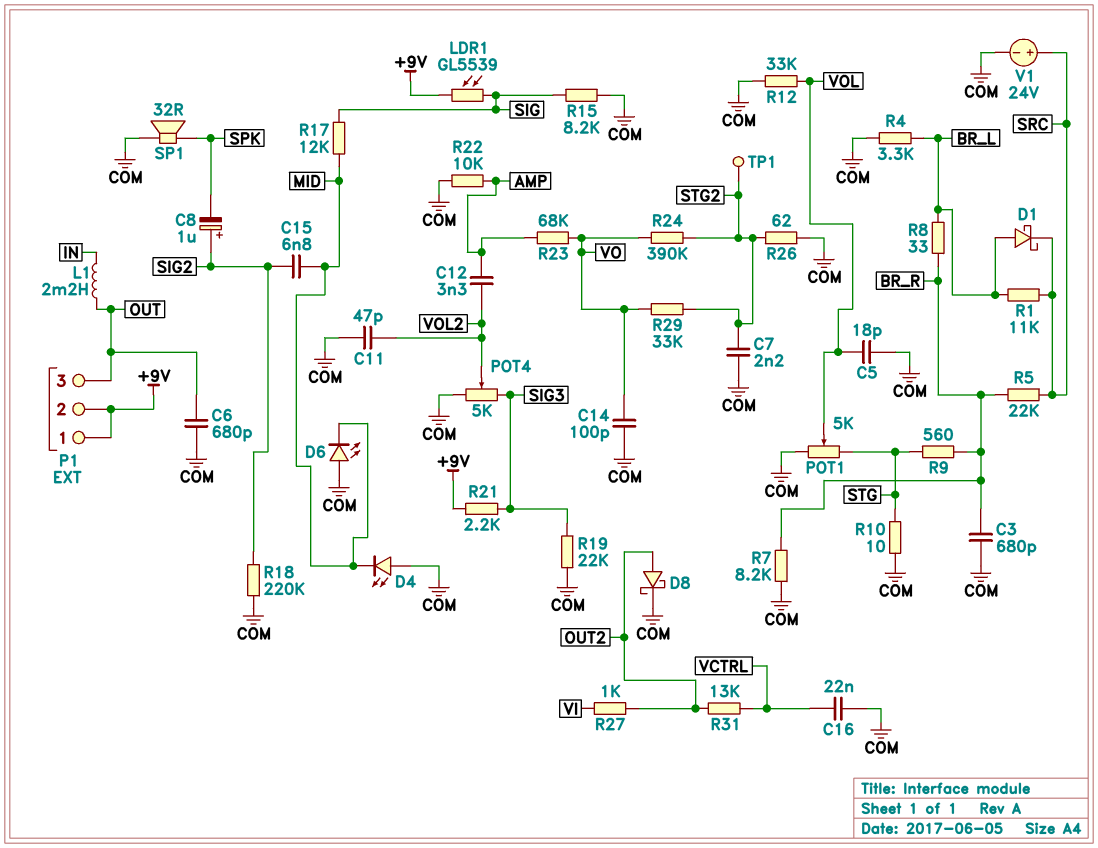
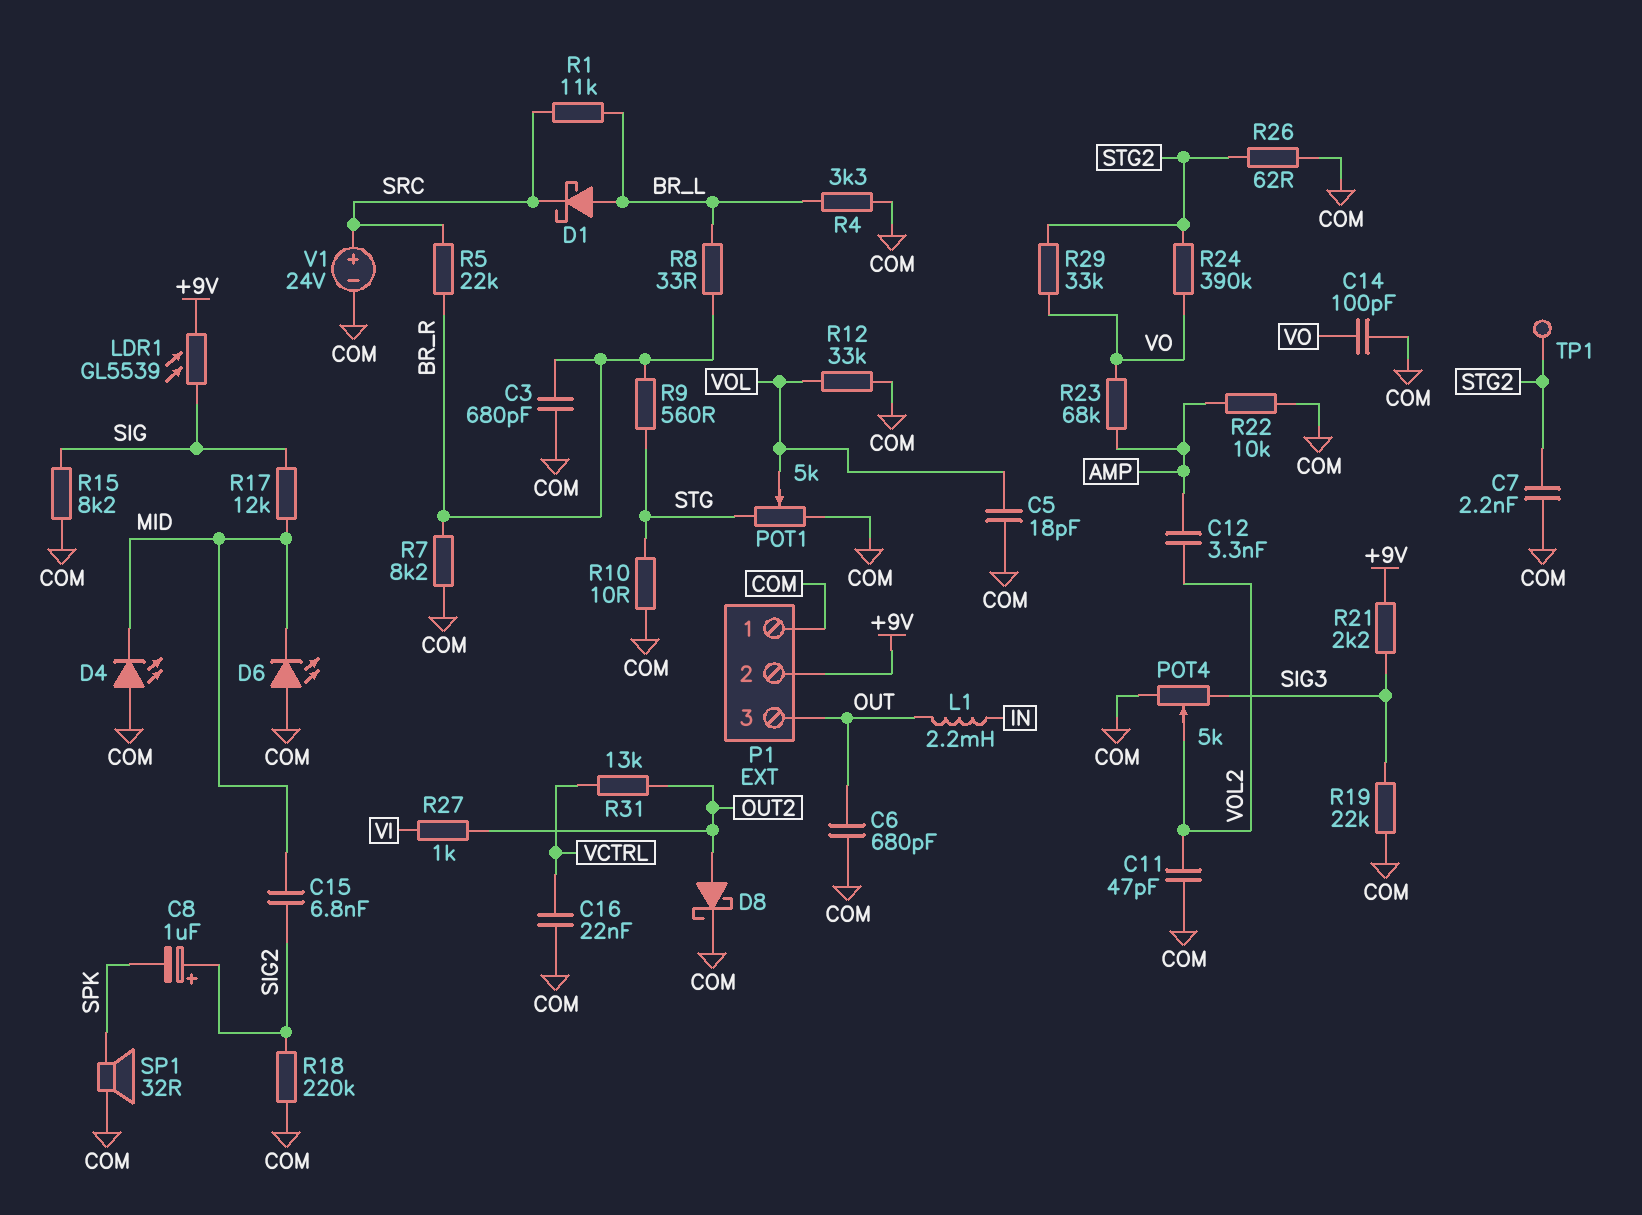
P1 pin 1: +9V -> COM

